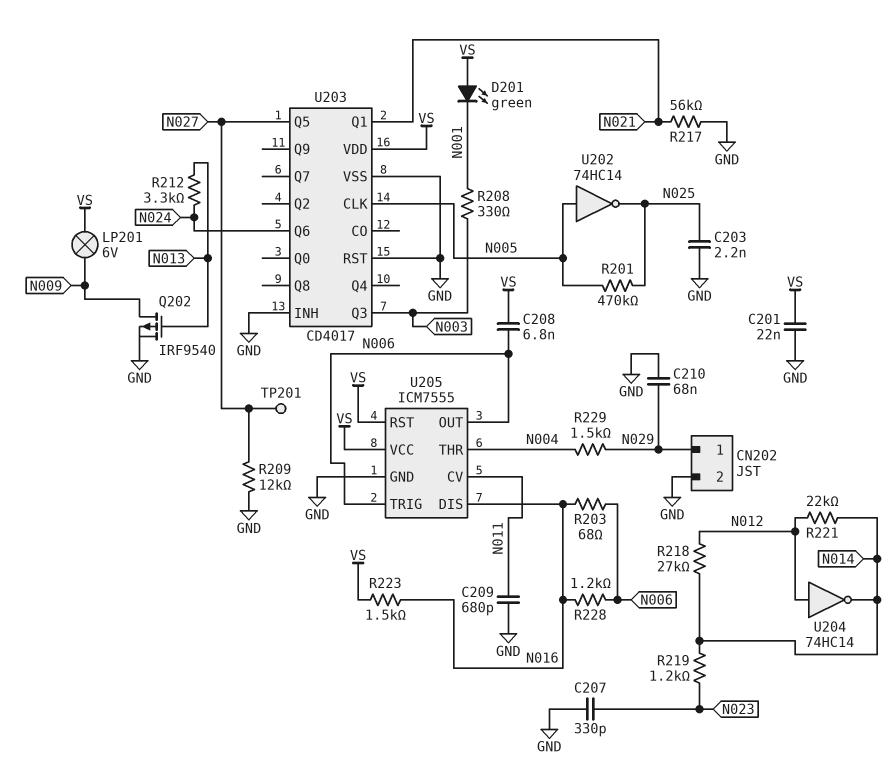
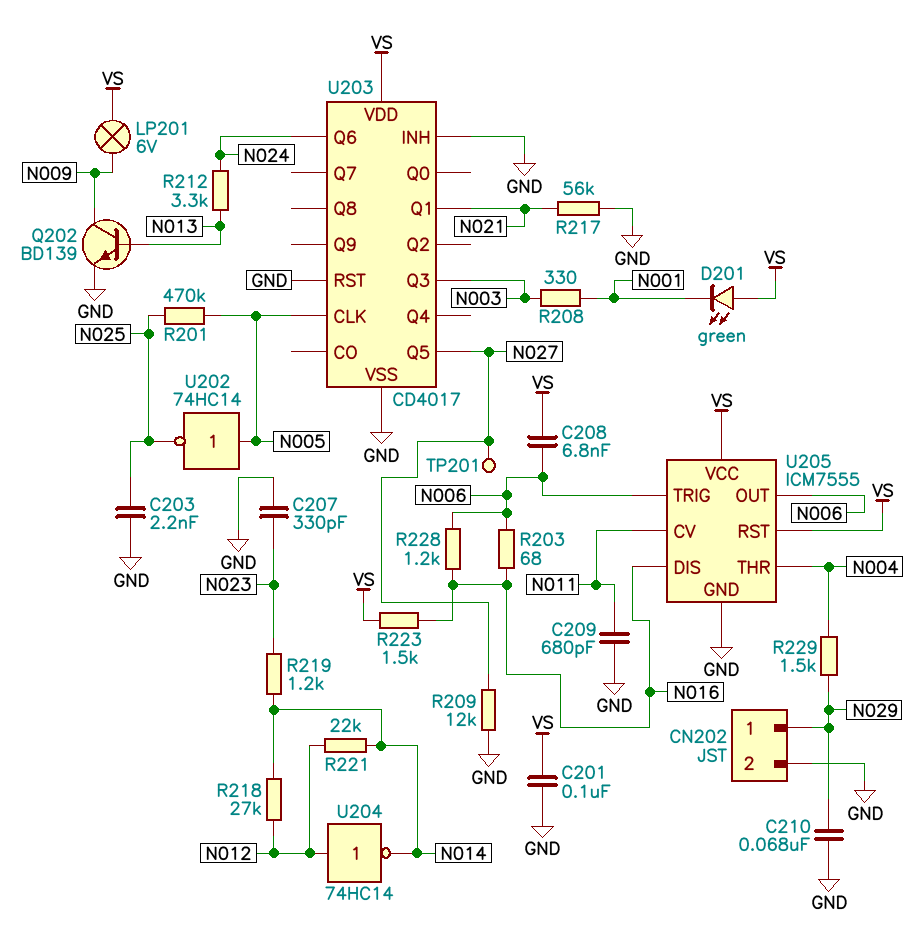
C201: 22nF (GND, VS) -> 100nF (GND, VS)
Q202: PMOS IRF9540 (G N013, D N009, S GND) -> NPN BD139 (B N013, C N009, E GND)

